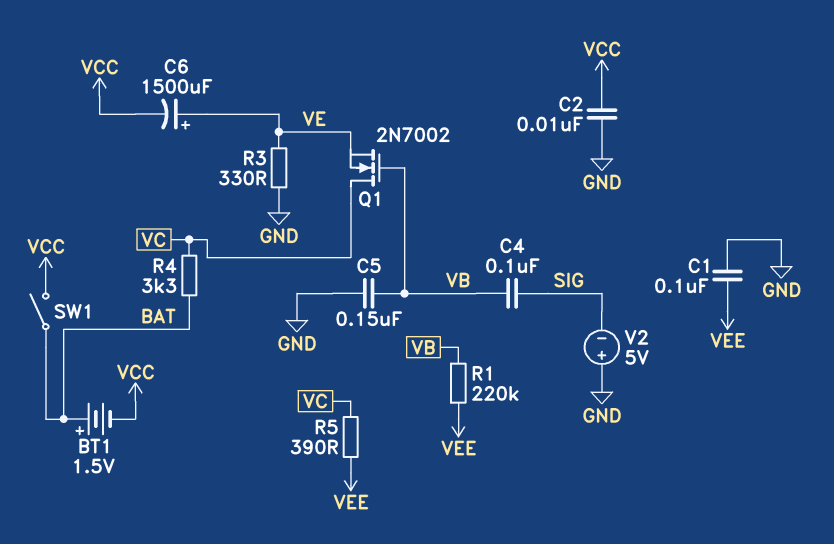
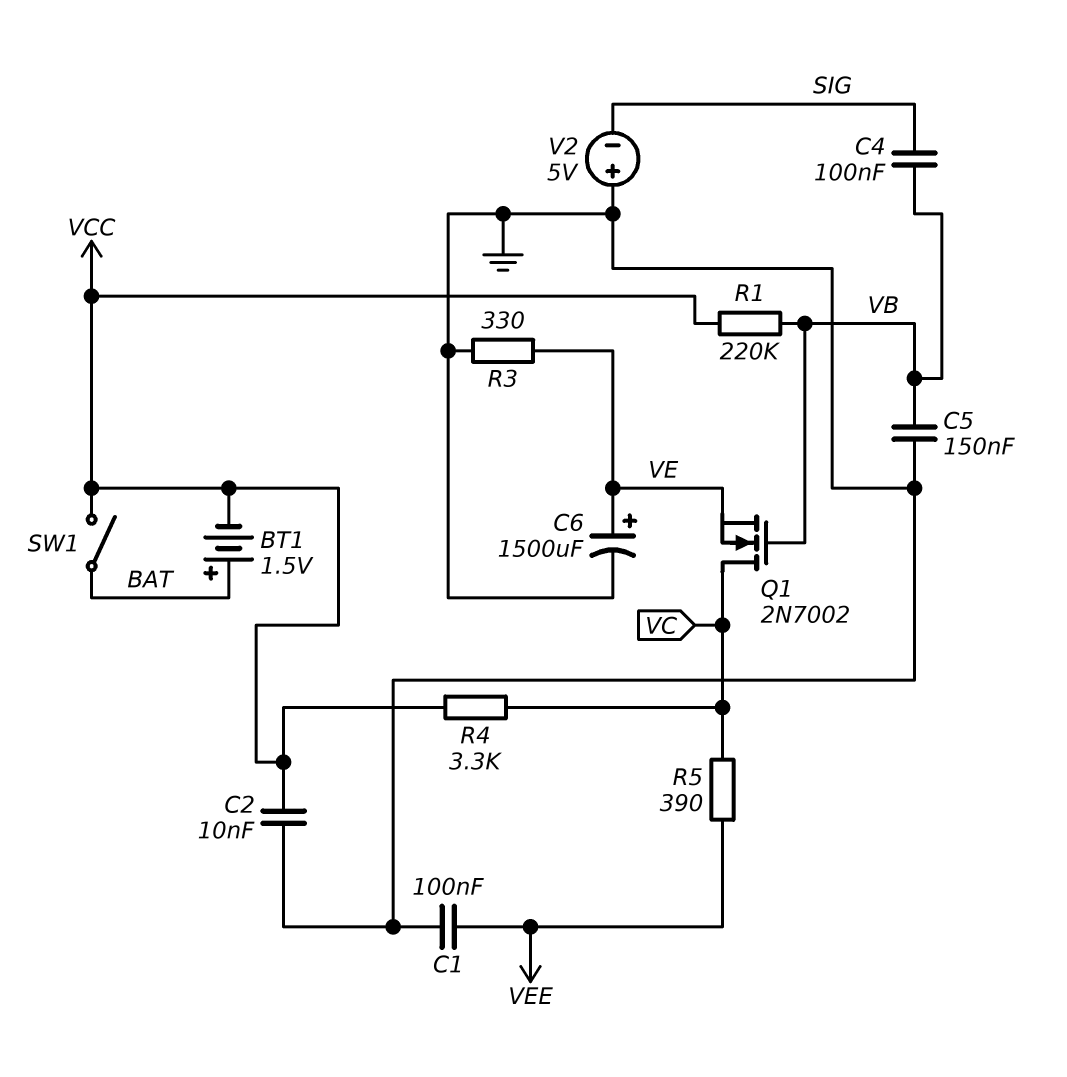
C6: 1500uF (plus VE, minus VCC) -> 1500uF (plus VE, minus GND)
R1: 220k (VB, VEE) -> 220k (VB, VCC)
R4: 3.3k (BAT, VC) -> 3.3k (VC, VCC)

